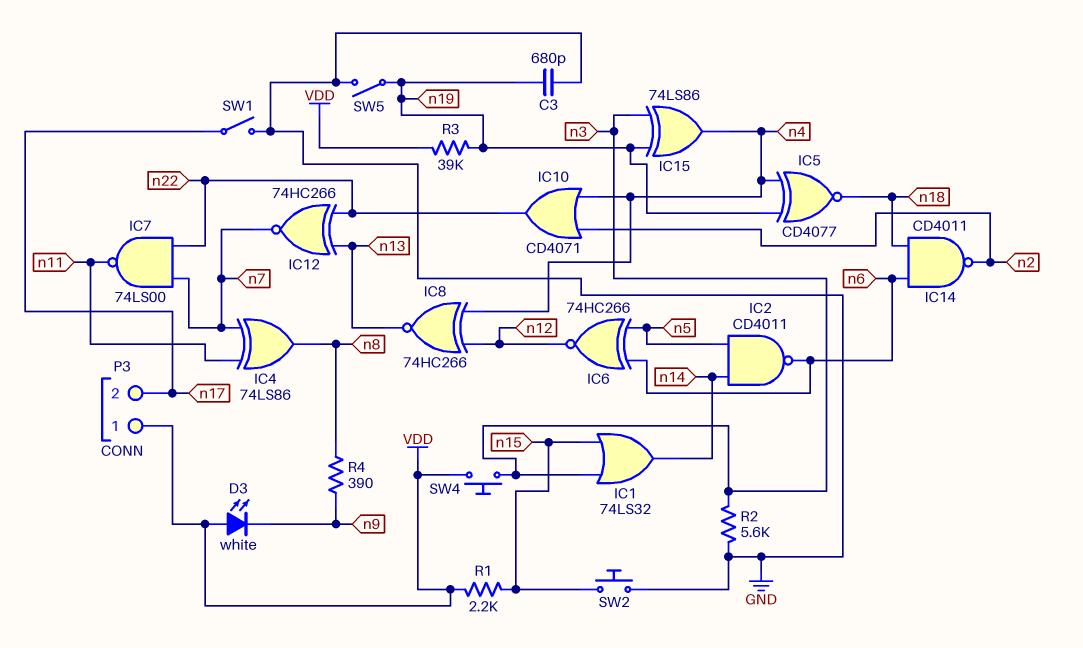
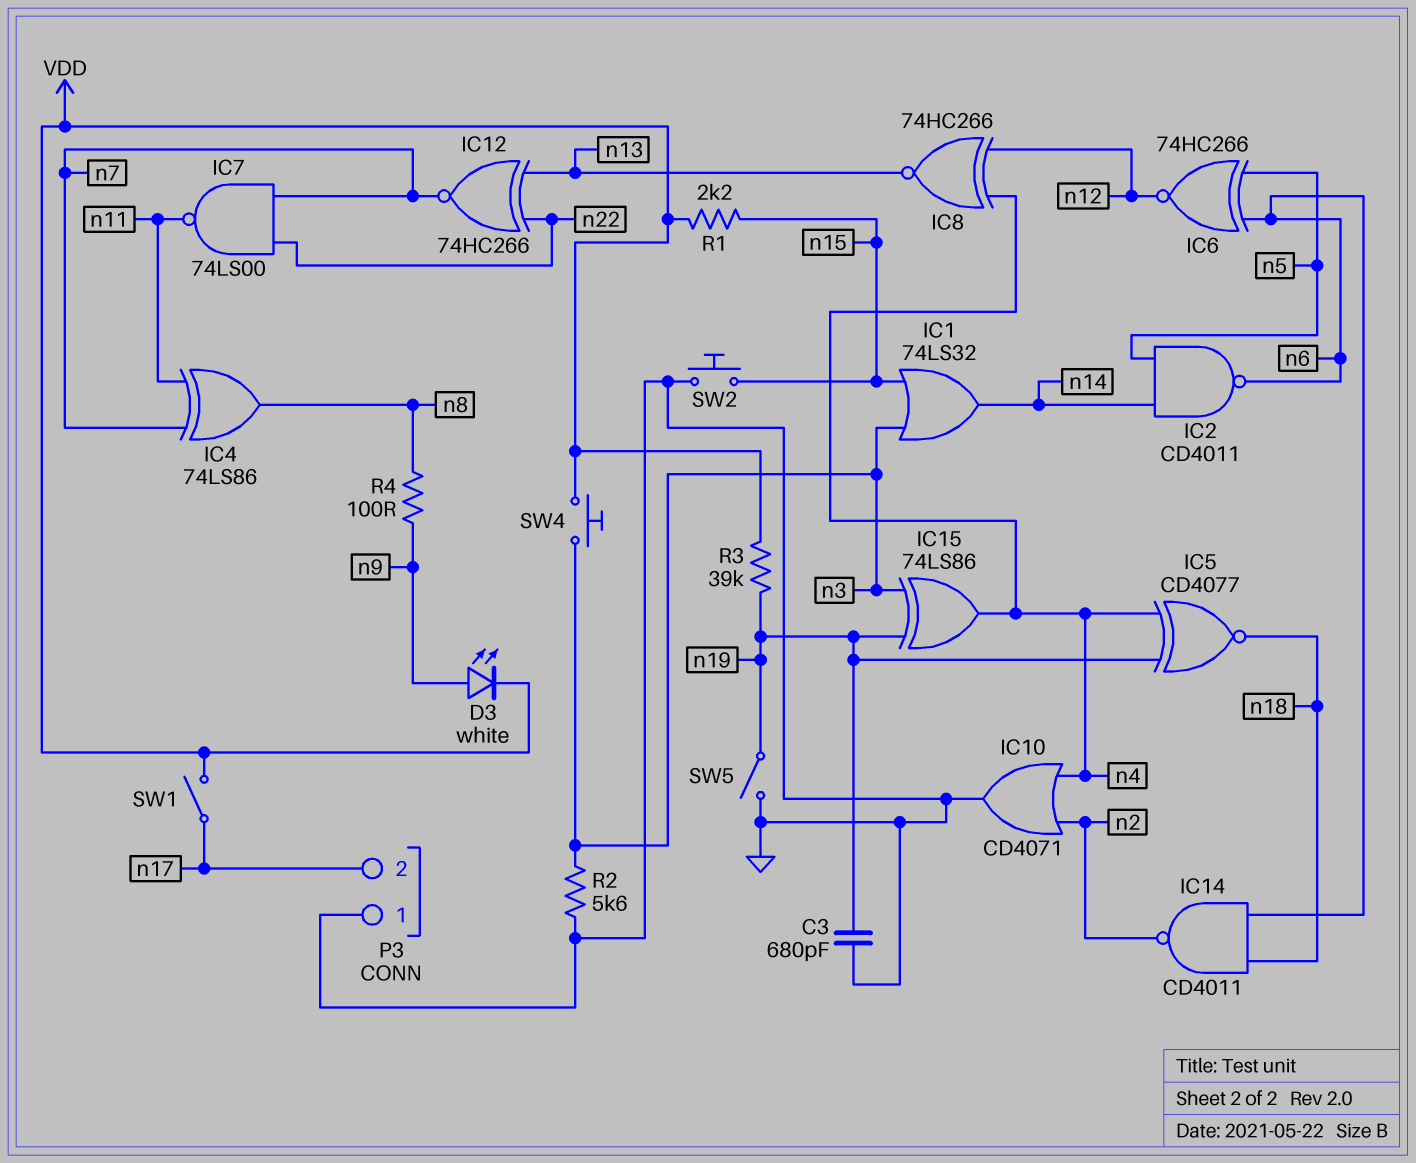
D3: LED white (A VDD, K n9) -> LED white (A n9, K VDD)
IC10: OR CD4071 (in n2, in n4, out n22) -> OR CD4071 (in n2, in n4, out GND)
P3 pin 1: VDD -> GND
R4: 390 (n8, n9) -> 100 (n8, n9)
SW1: switch (GND, n17) -> switch (VDD, n17)

